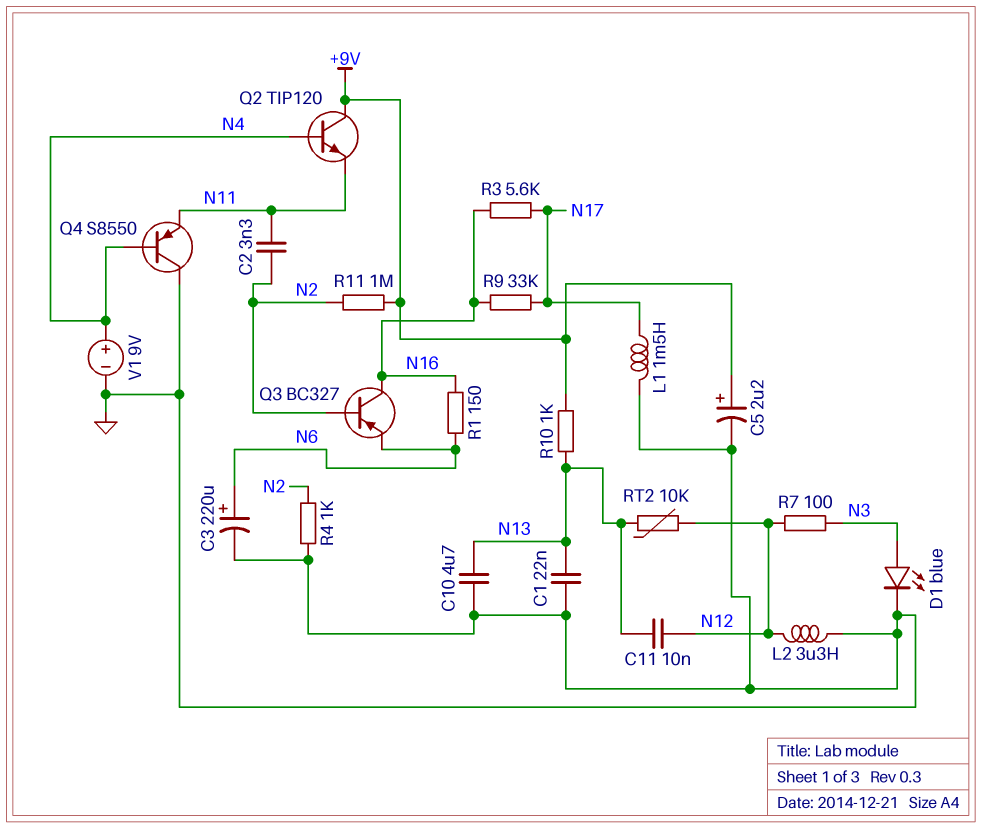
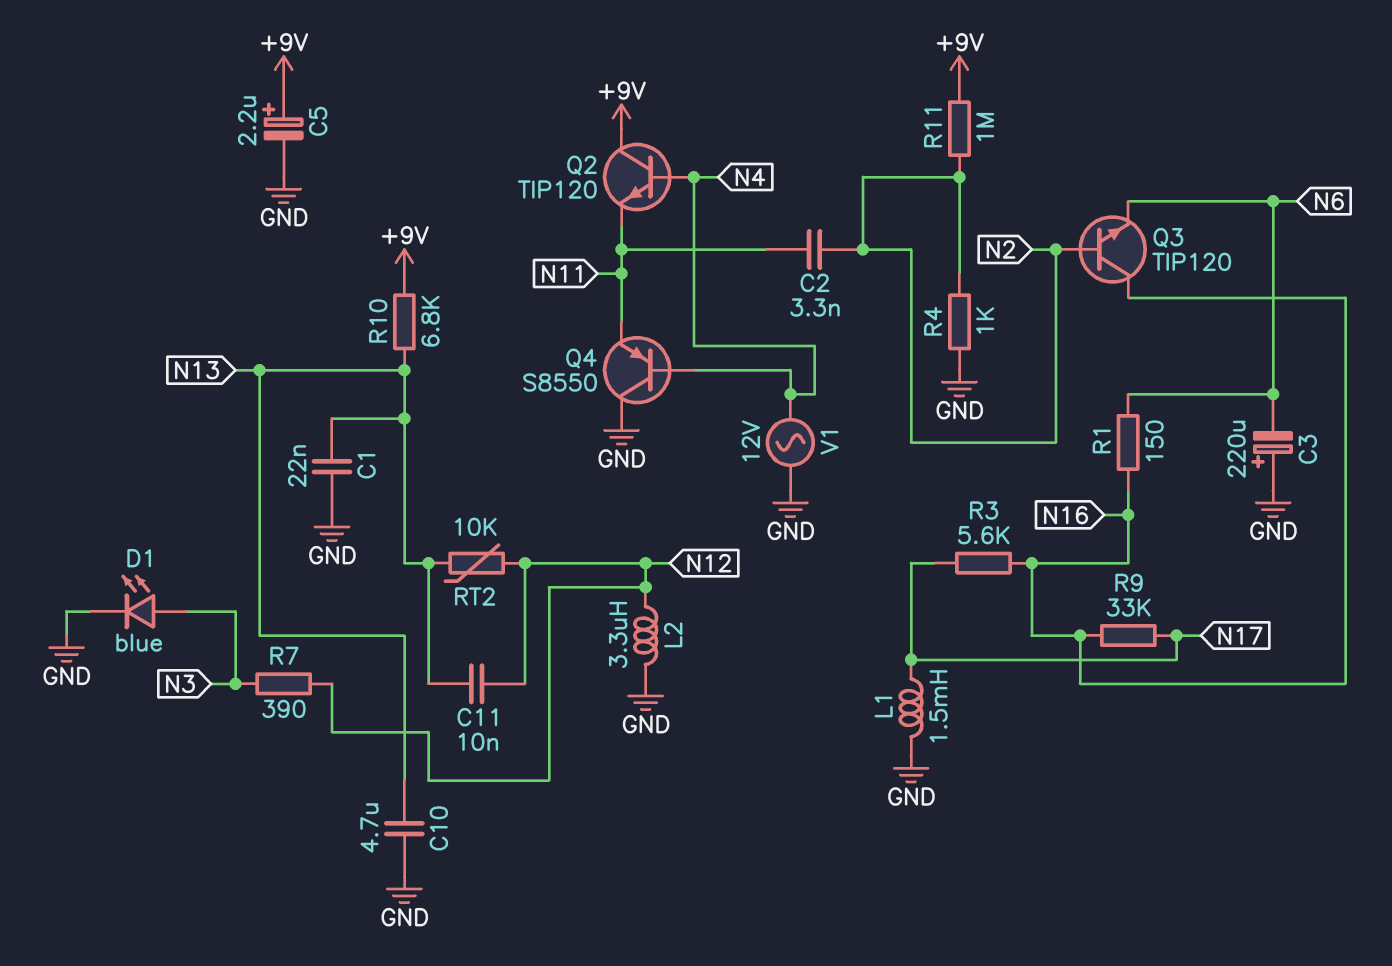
C3: 220uF (plus N6, minus GND) -> 220uF (plus GND, minus N6)
Q3: PNP BC327 (B N2, C N16, E N6) -> NPN TIP120 (B N2, C N16, E N6)
R7: 100 (N3, N12) -> 390 (N3, N12)
R10: 1k (+9V, N13) -> 6.8k (+9V, N13)
V1: 9V (plus N4, minus GND) -> AC 12V (GND, N4)

